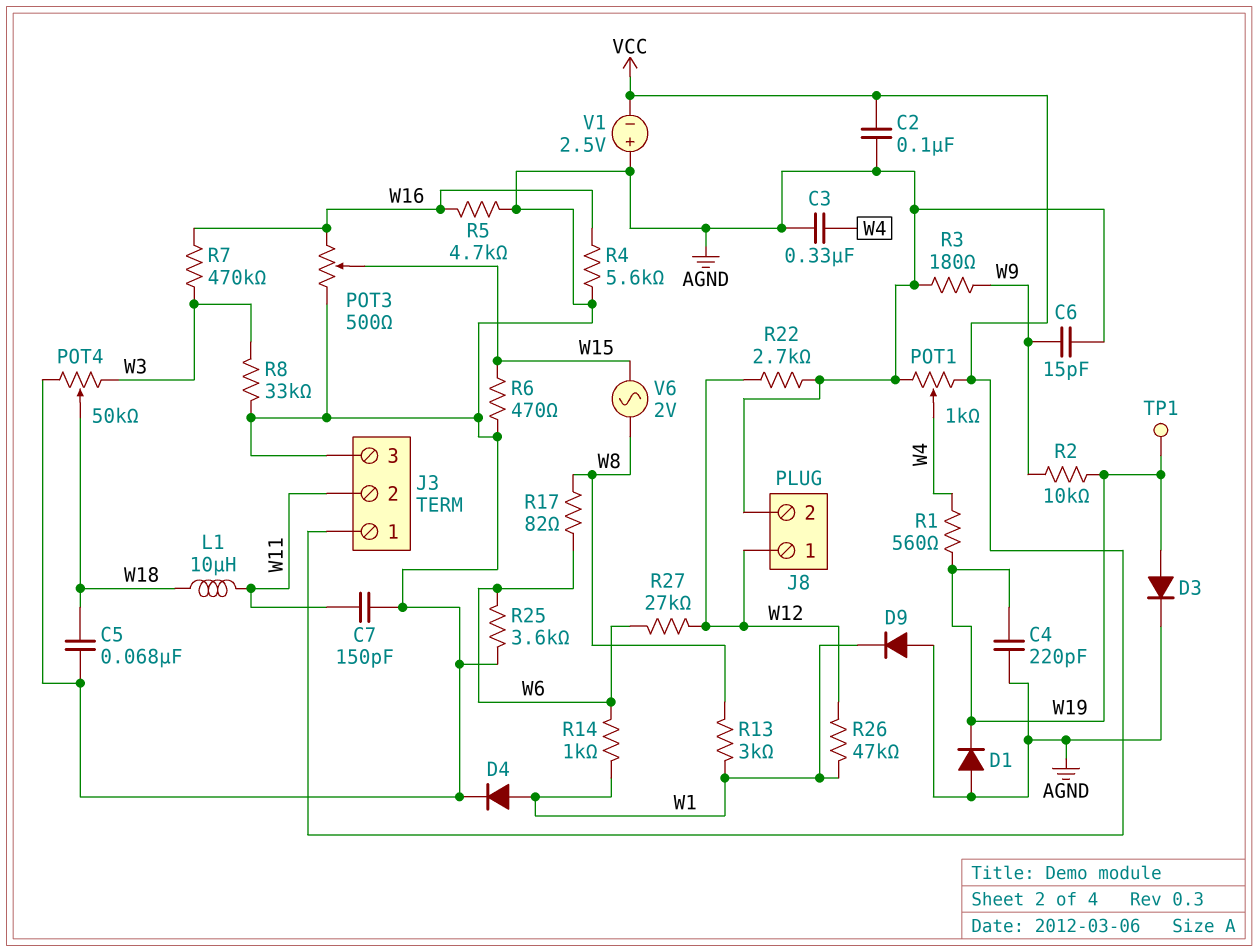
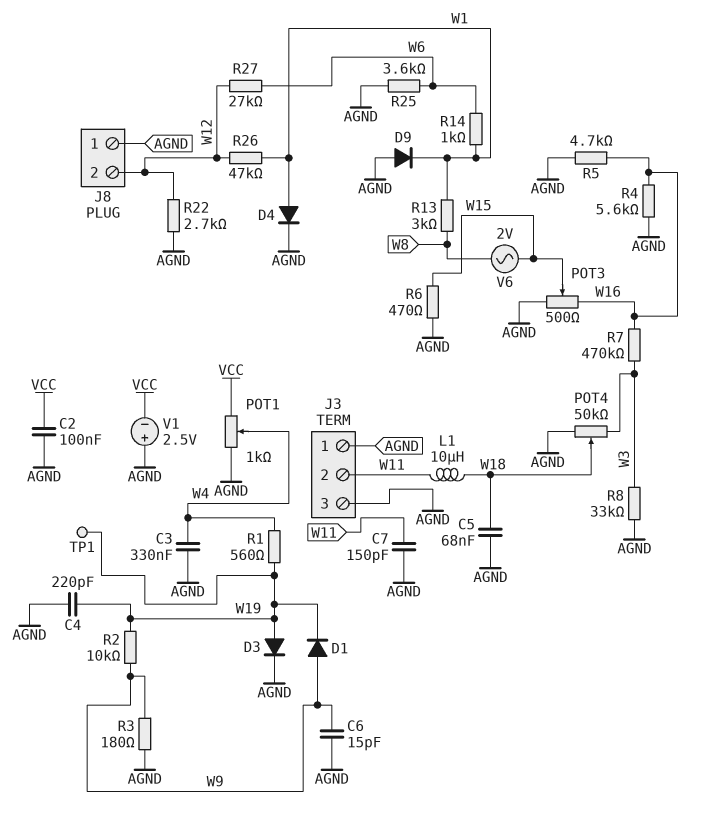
D1: diode (A AGND, K W19) -> diode (A W9, K W19)
J3 pin 1: VCC -> AGND
J8 pin 1: W12 -> AGND
J8 pin 2: AGND -> W12
R17: 82 (W6, W8) -> none

